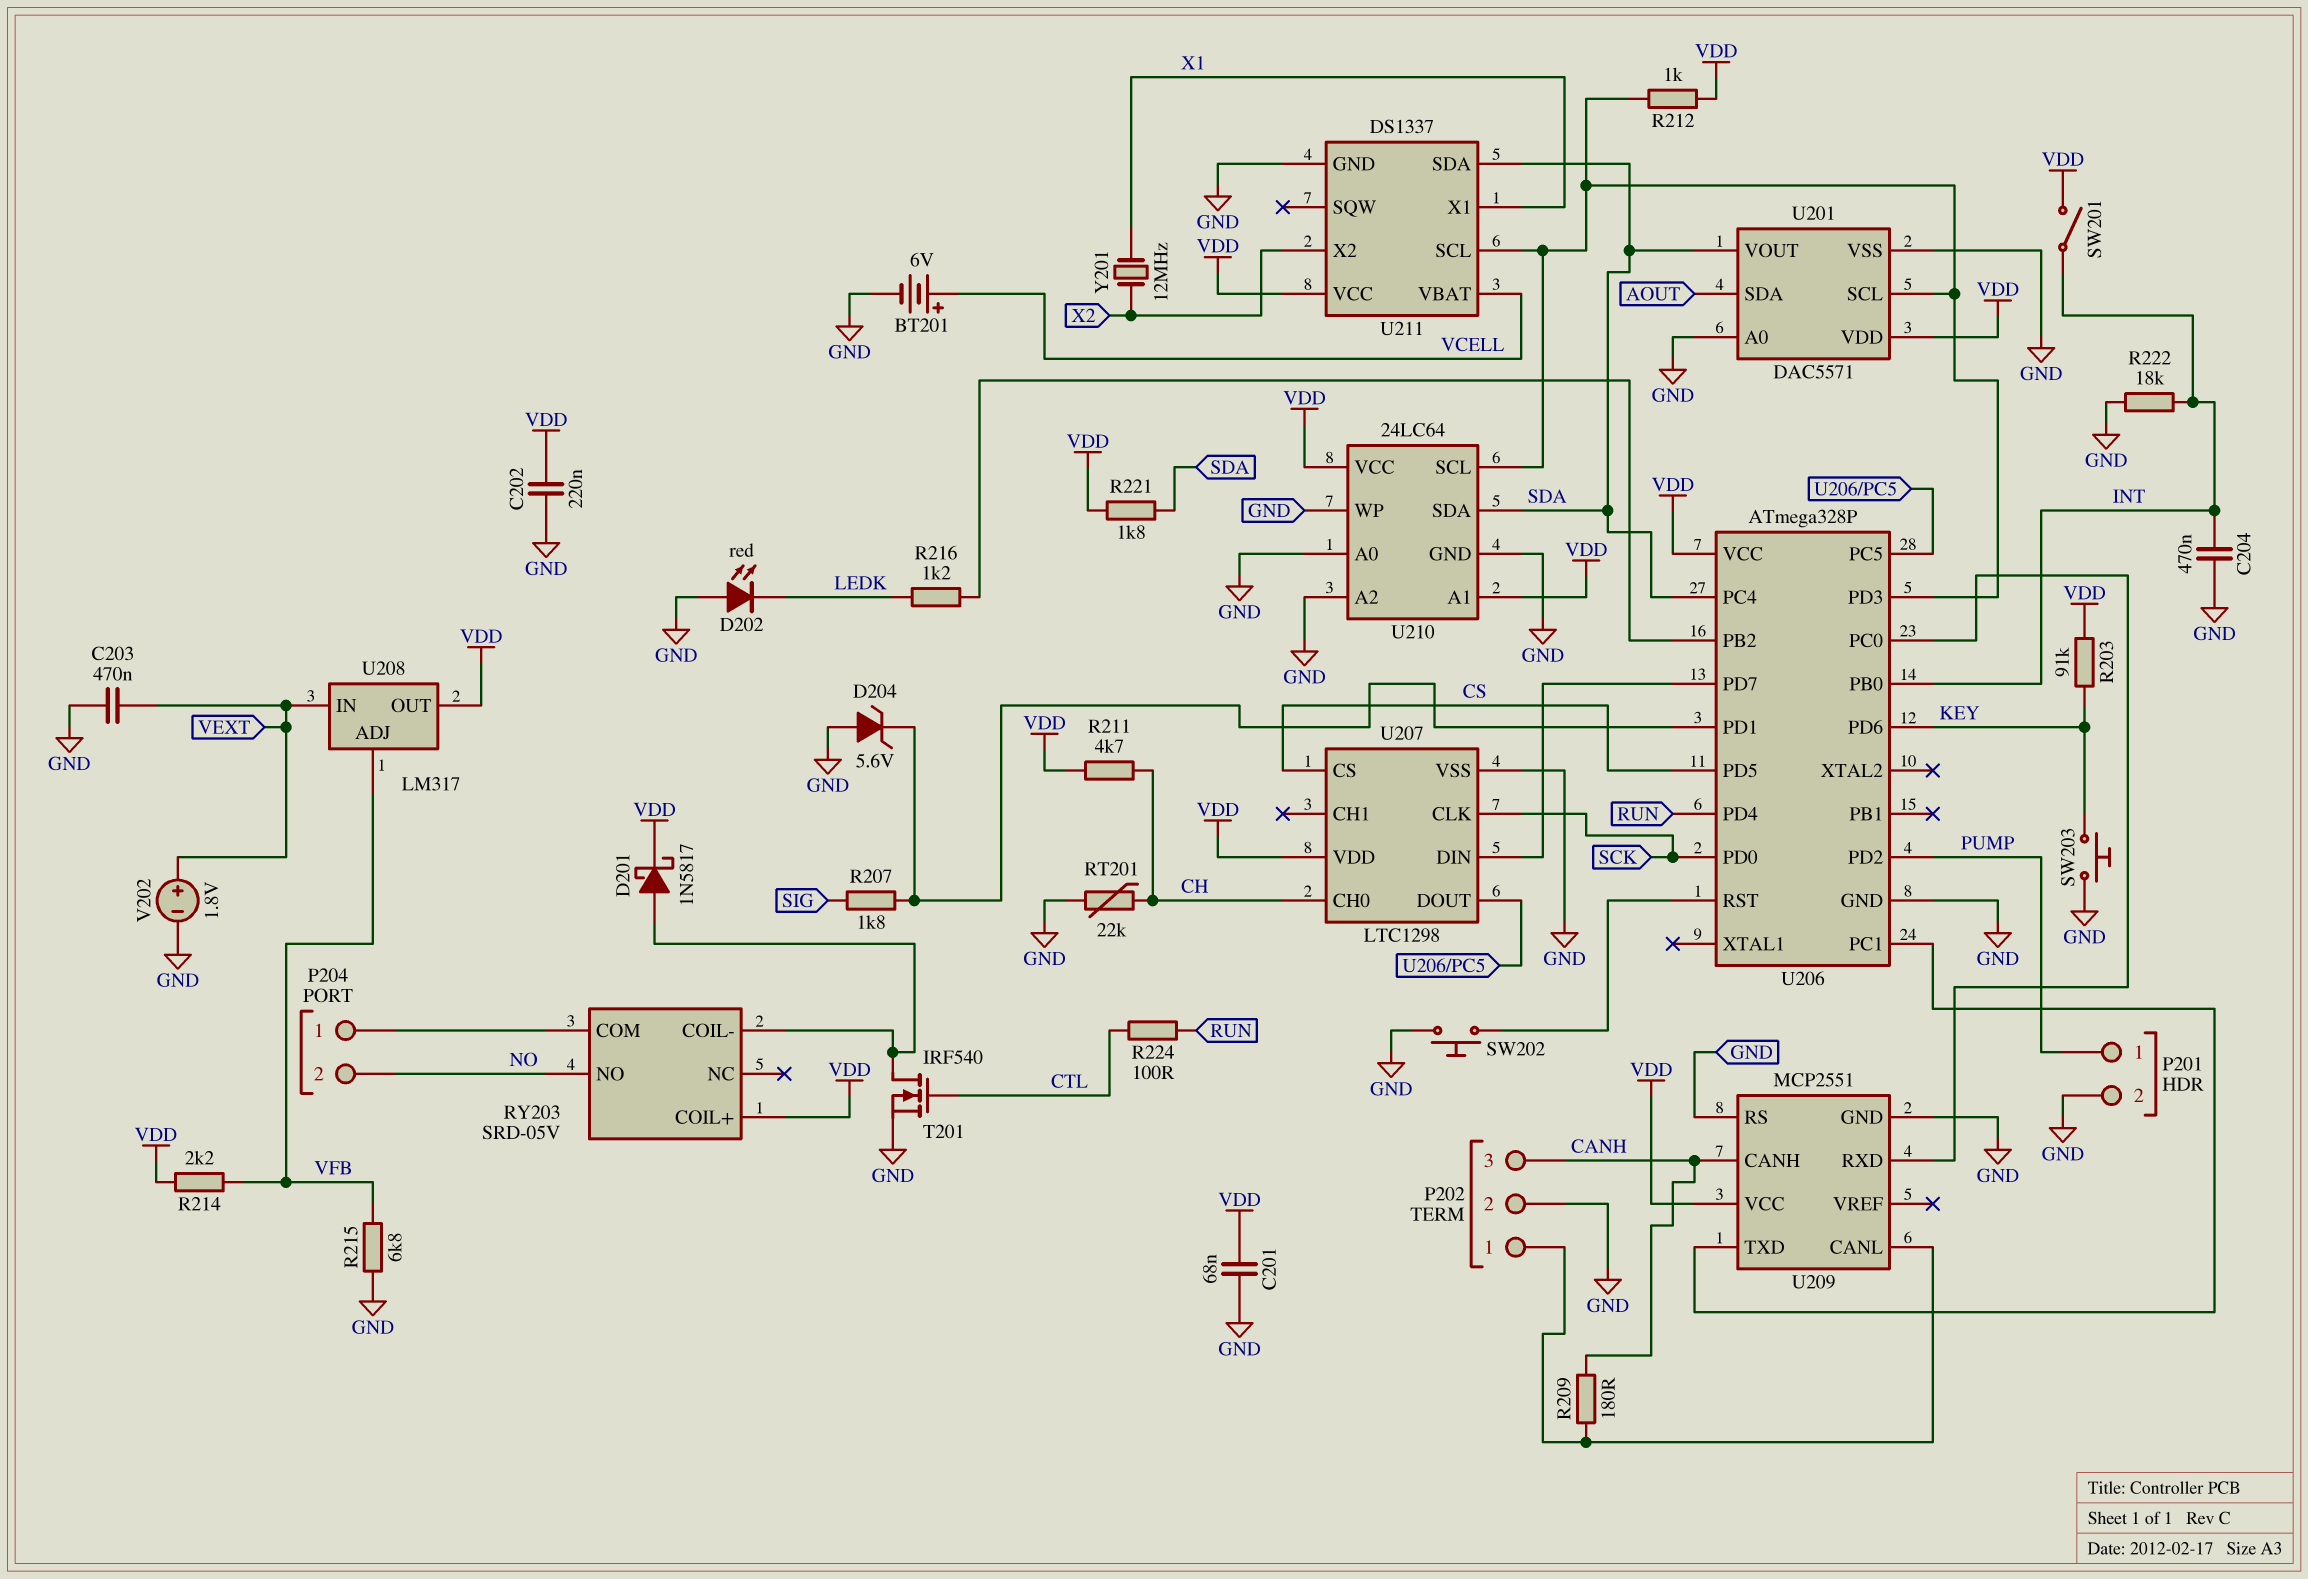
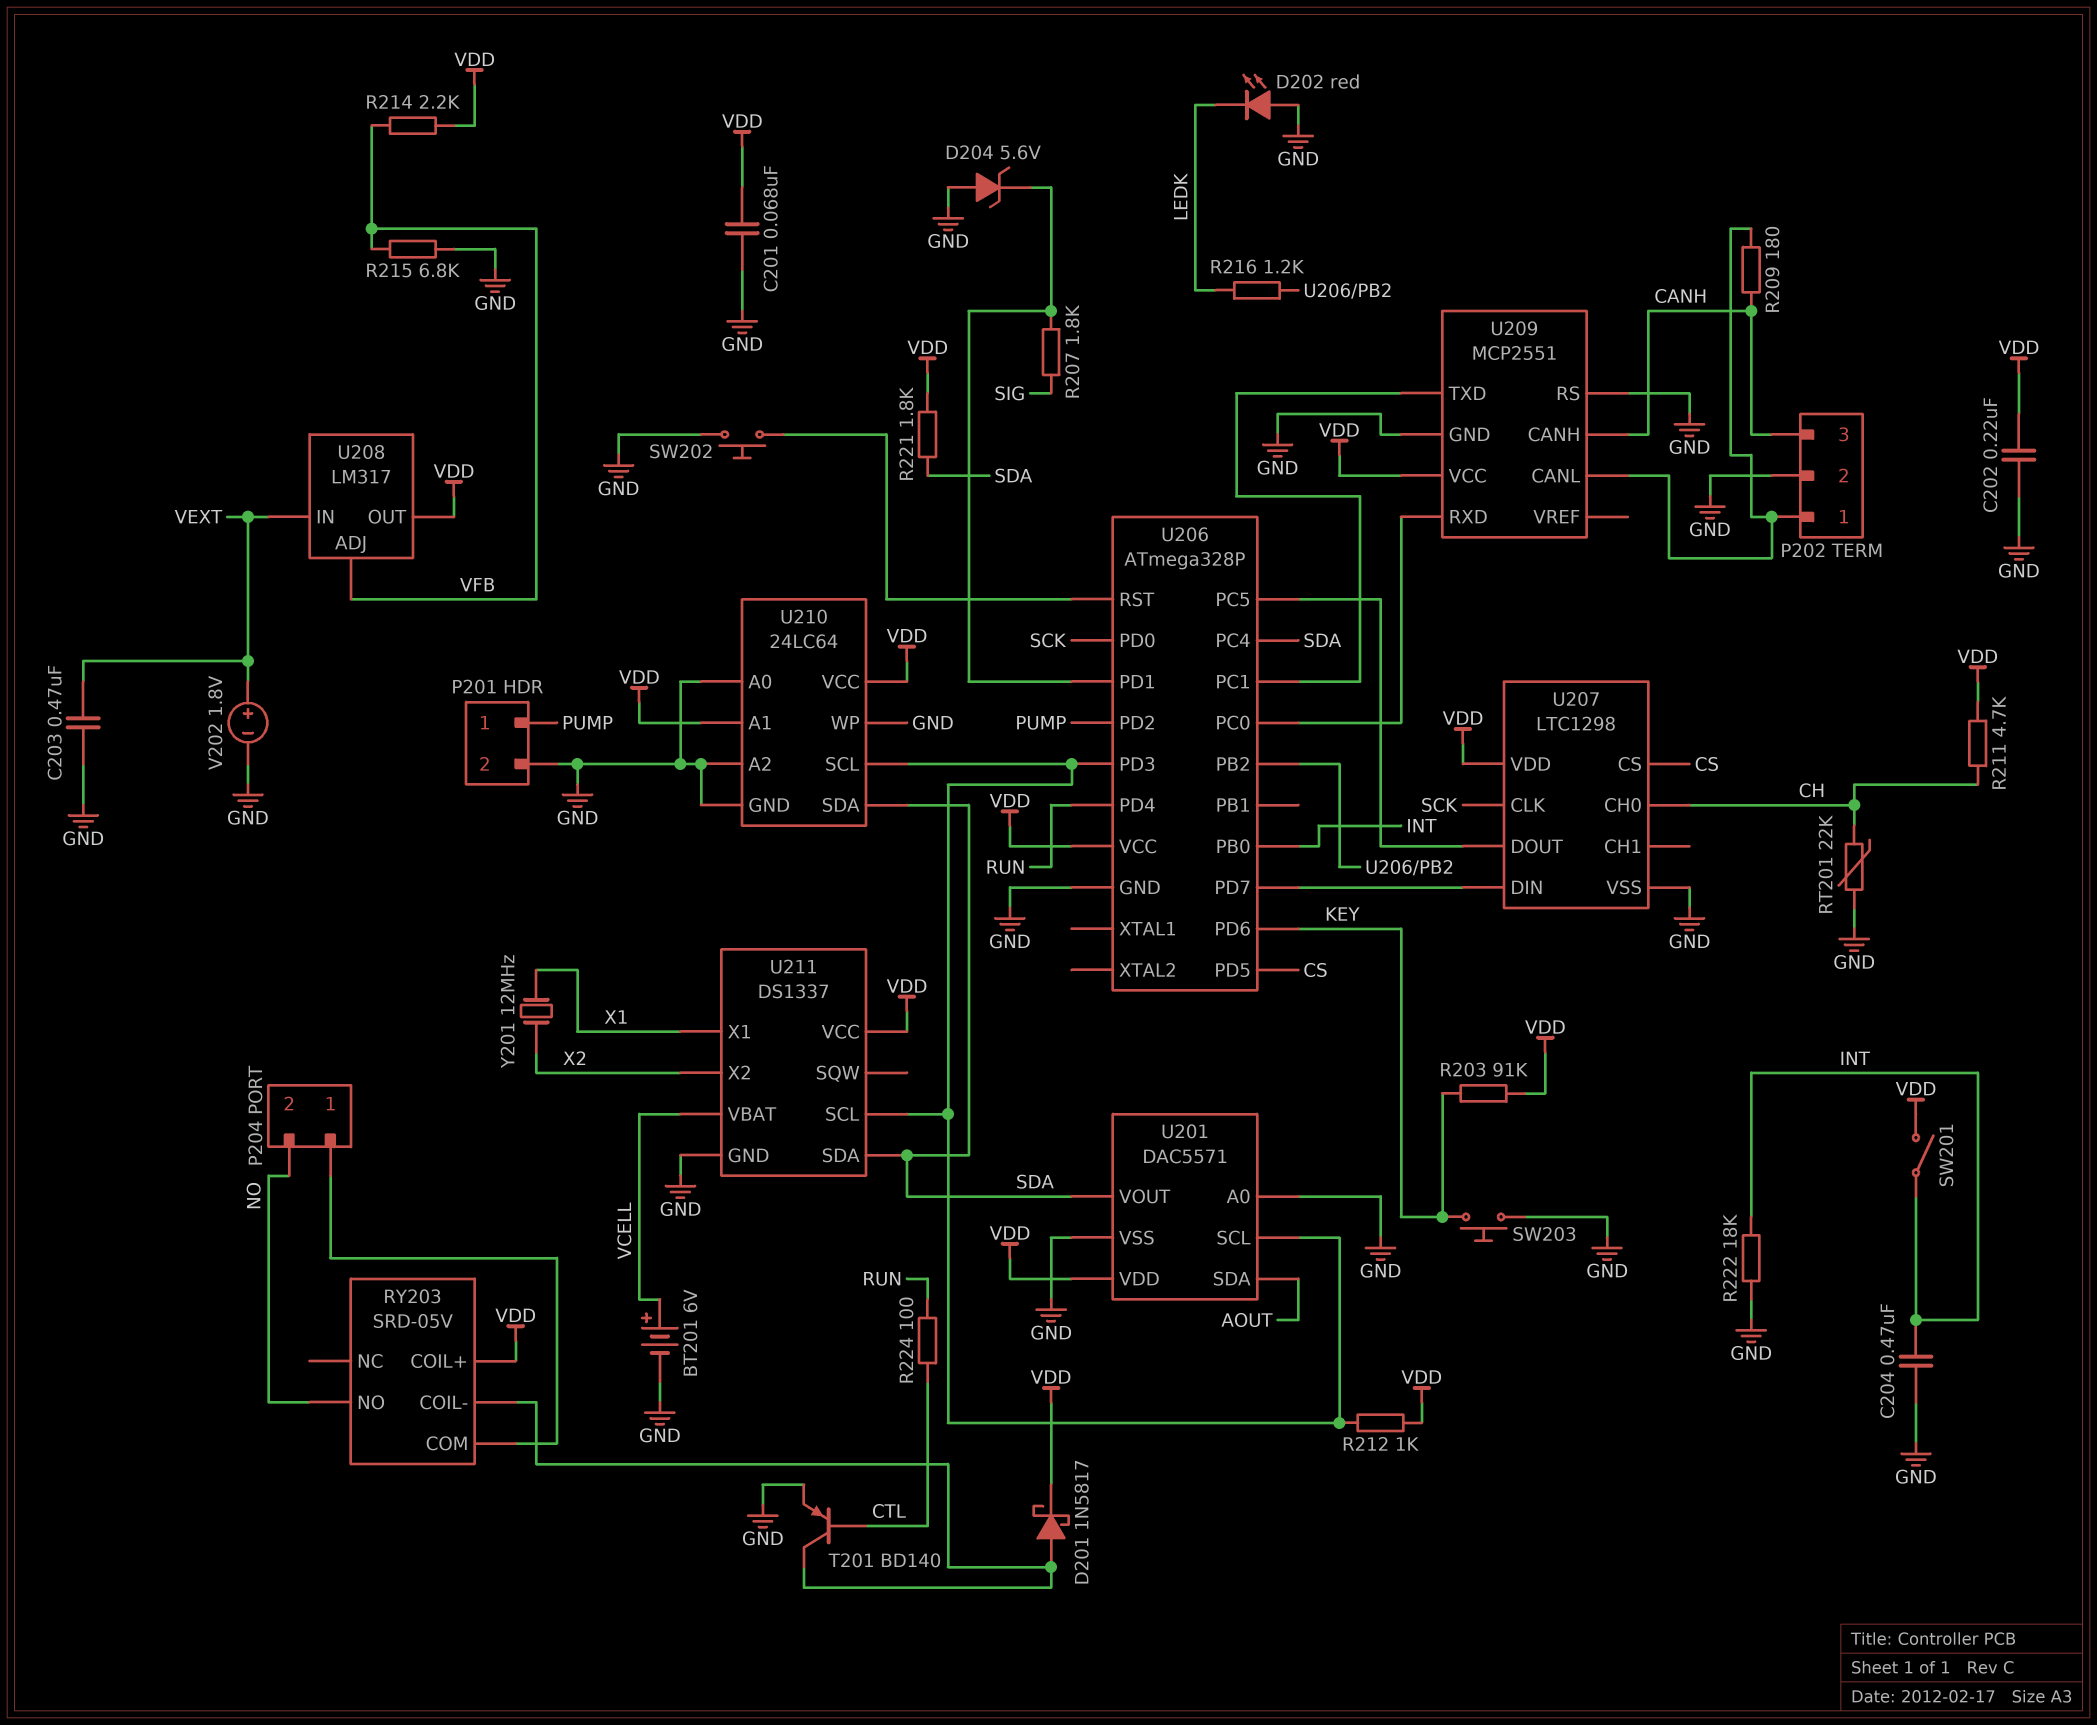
T201: NMOS IRF540 (G CTL, D RY203/COIL-, S GND) -> PNP BD140 (B CTL, C RY203/COIL-, E GND)

